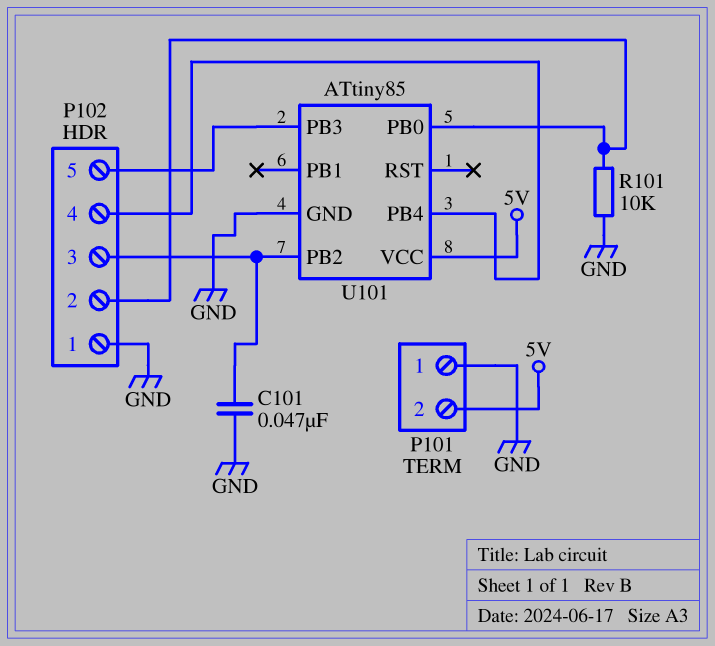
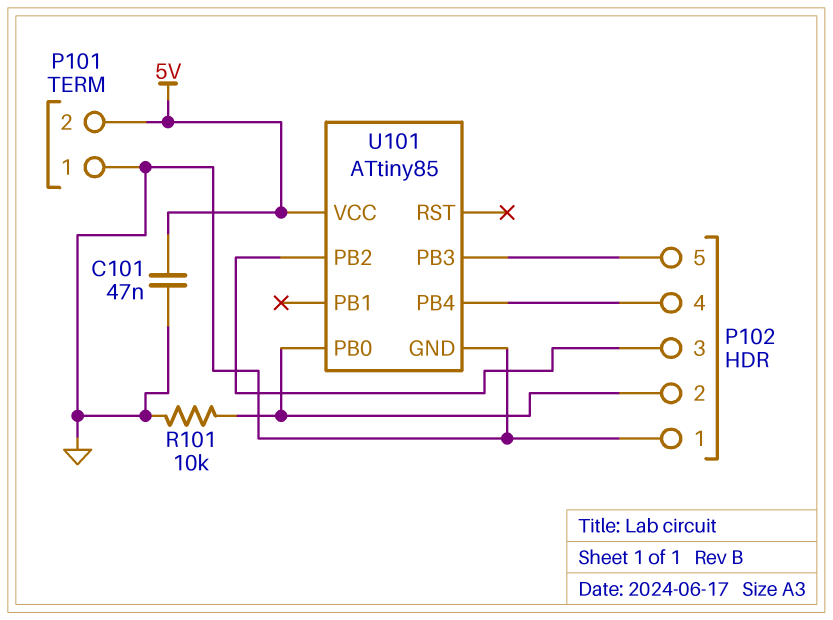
C101: 47nF (GND, P102/3) -> 47nF (5V, GND)

